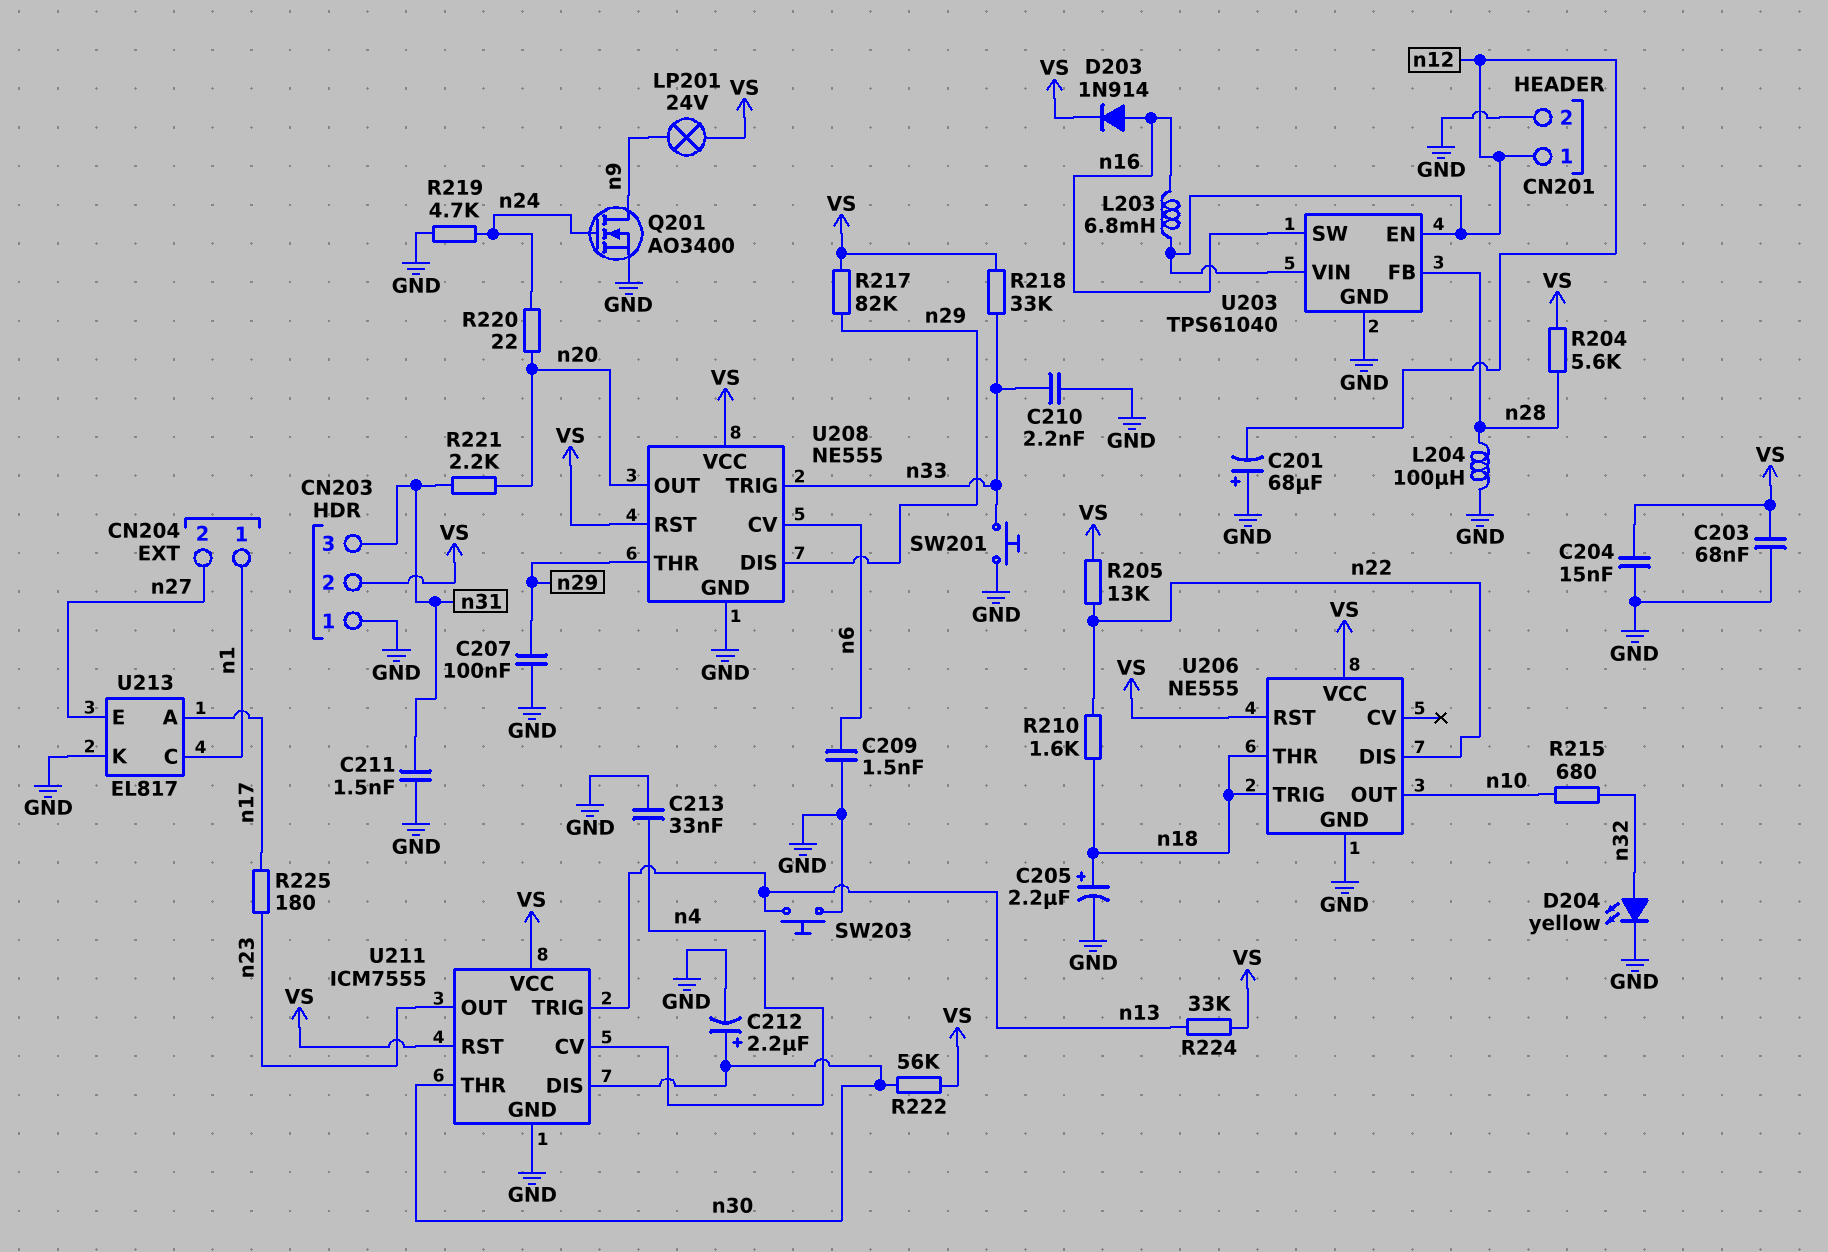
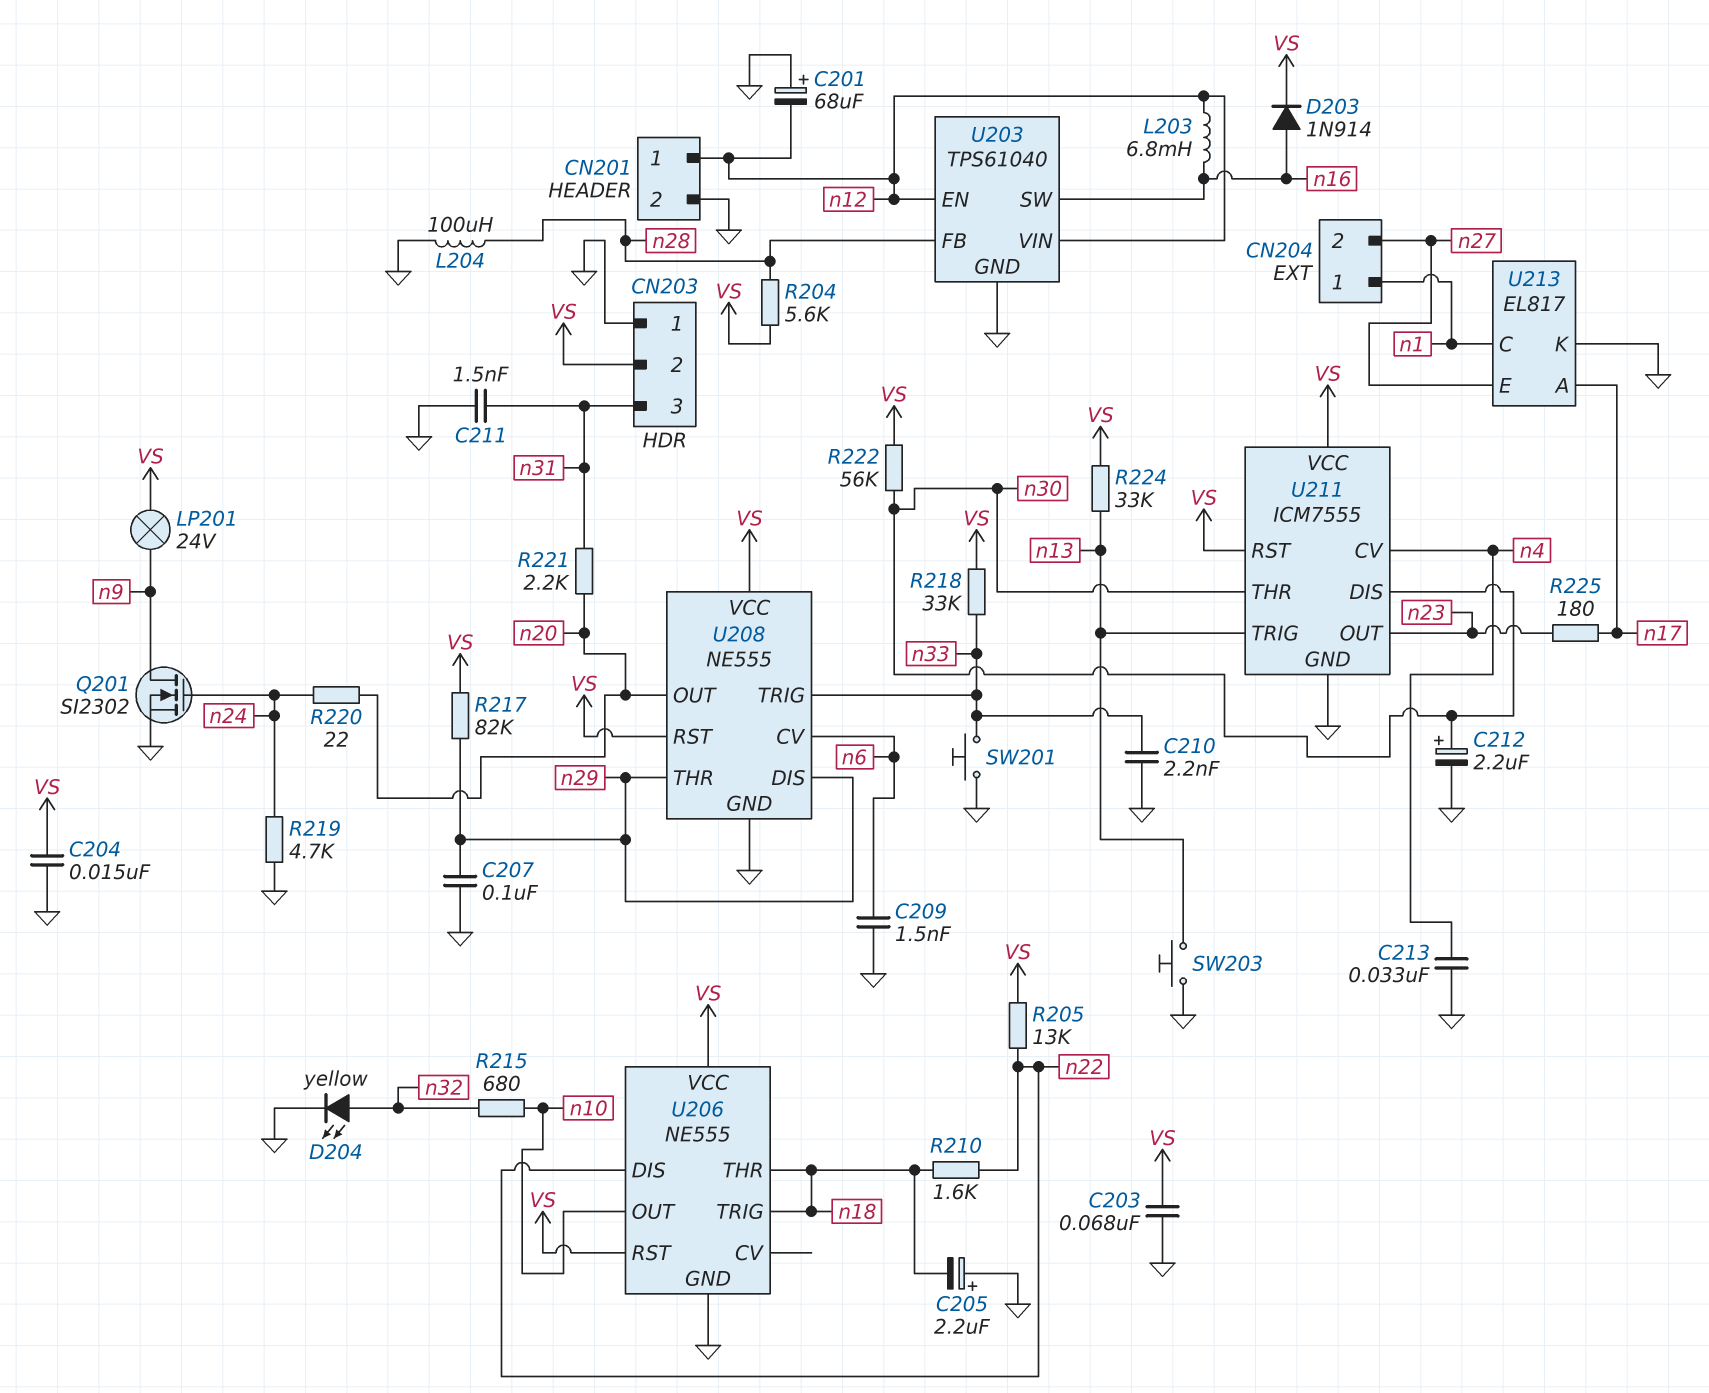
C205: 2.2uF (plus n18, minus GND) -> 2.2uF (plus GND, minus n18)
Q201: NMOS AO3400 (G n24, D n9, S GND) -> NMOS SI2302 (G n24, D n9, S GND)

